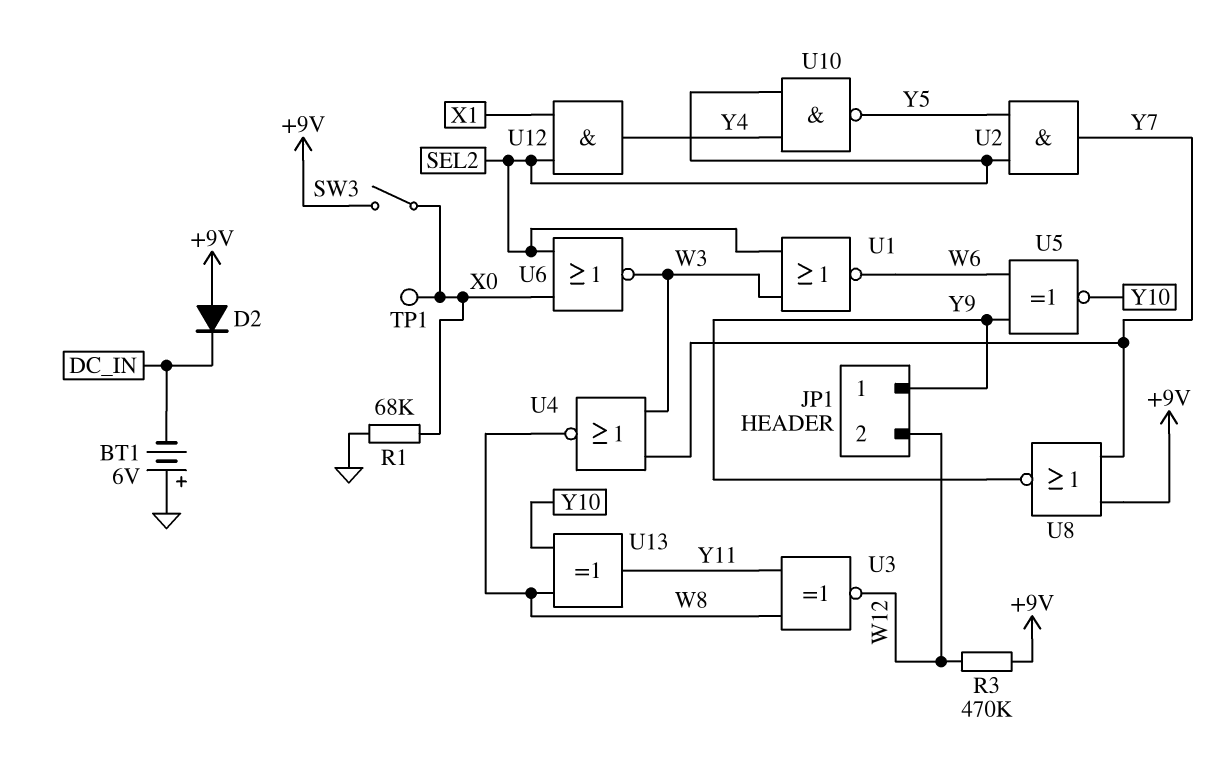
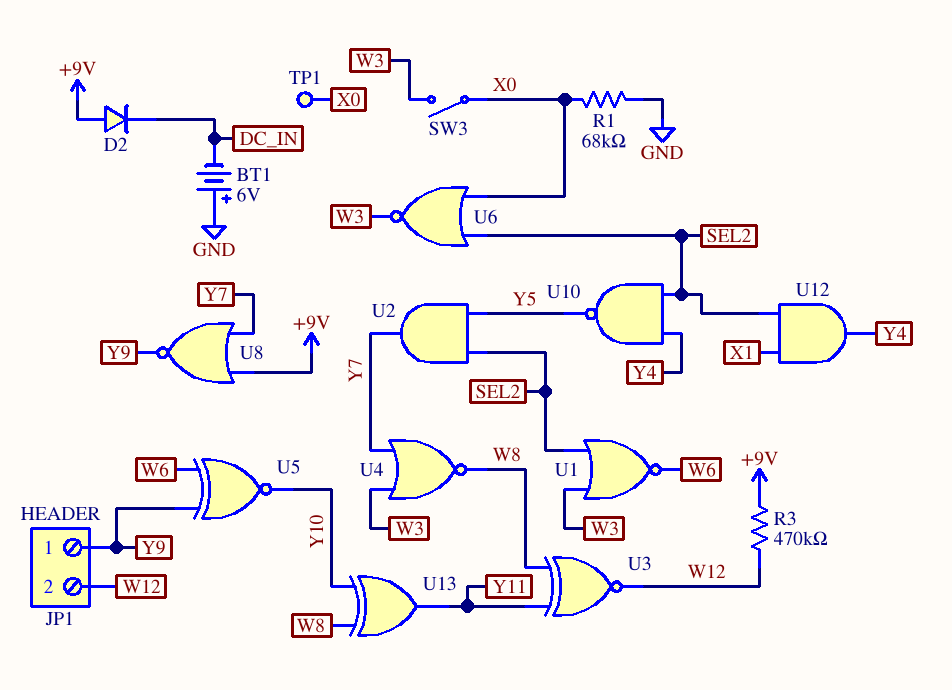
SW3: switch (+9V, X0) -> switch (W3, X0)

